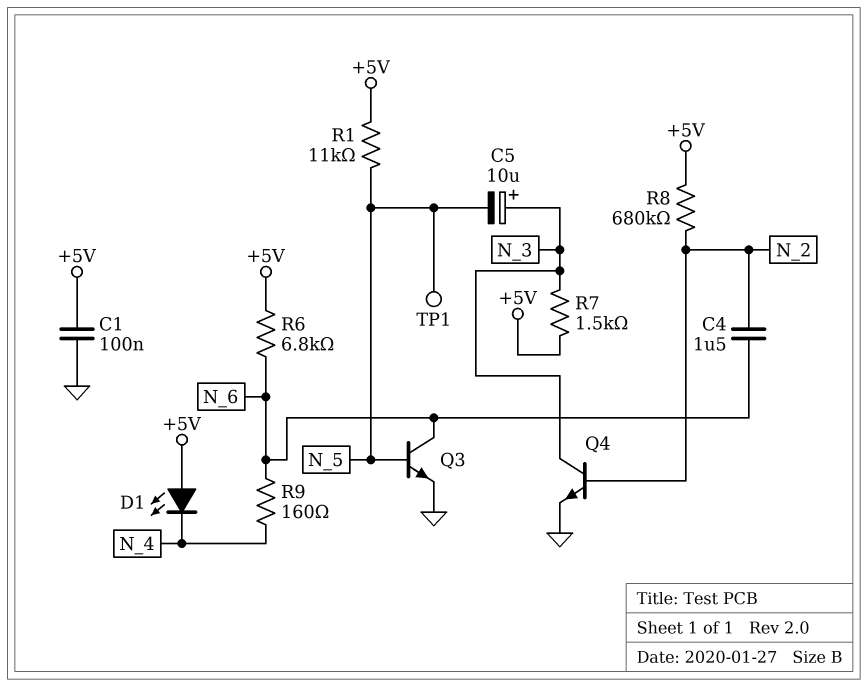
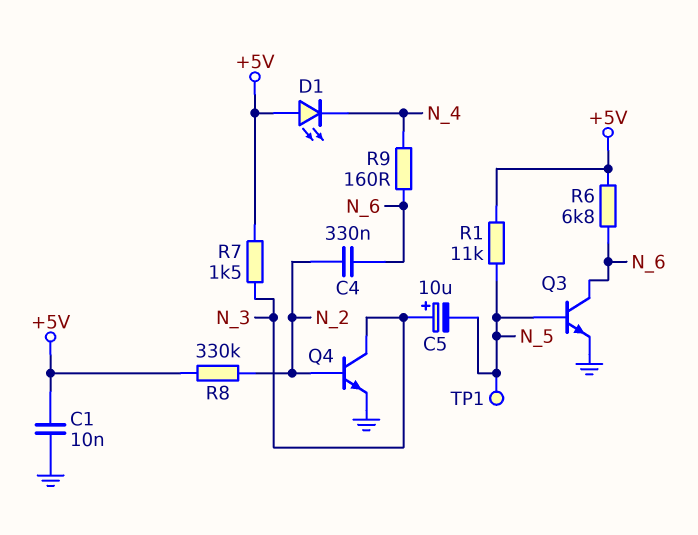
C1: 100nF (+5V, GND) -> 10nF (+5V, GND)
C4: 1.5uF (N_2, N_6) -> 330nF (N_2, N_6)
R8: 680k (+5V, N_2) -> 330k (+5V, N_2)

